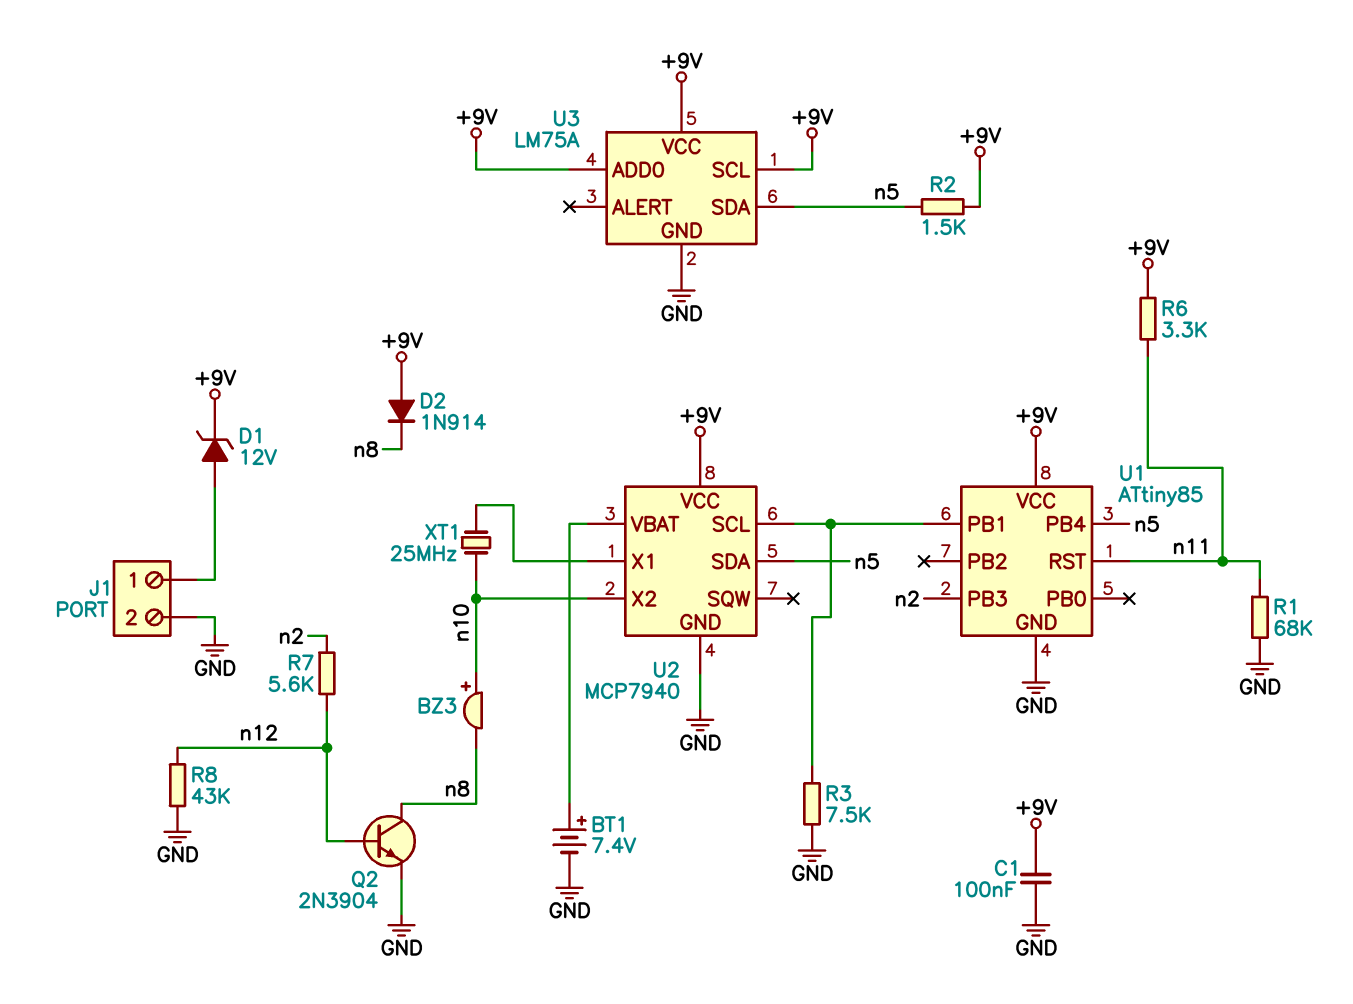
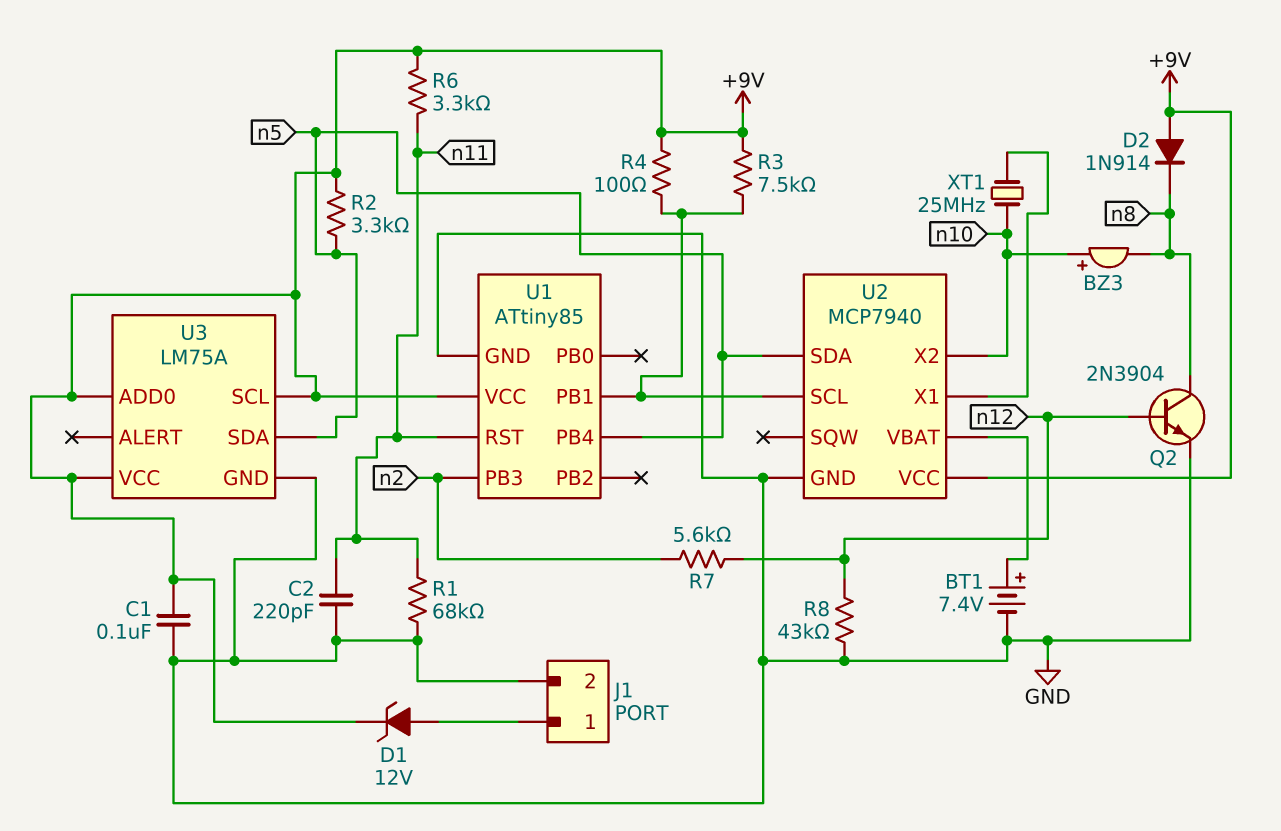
C2: none -> 220pF (GND, n11)
R2: 1.5k (+9V, n5) -> 3.3k (+9V, n5)
R3: 7.5k (GND, U1/PB1) -> 7.5k (+9V, U1/PB1)
R4: none -> 100 (+9V, U1/PB1)

